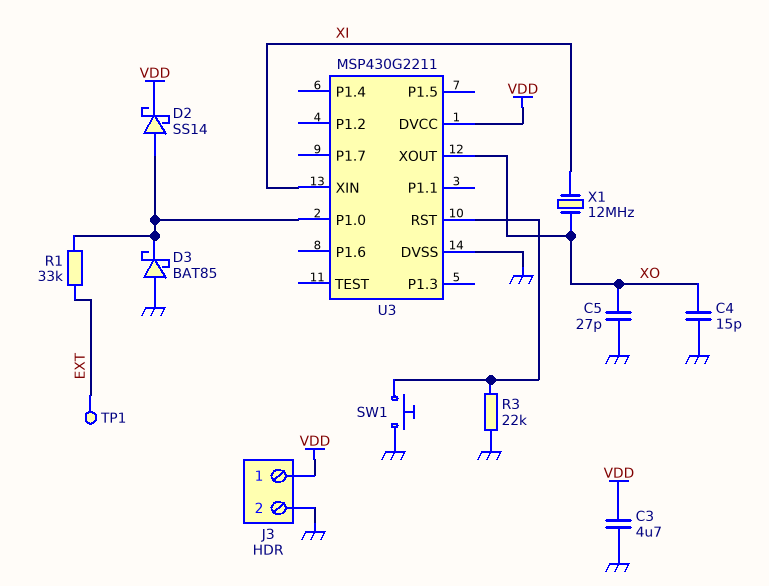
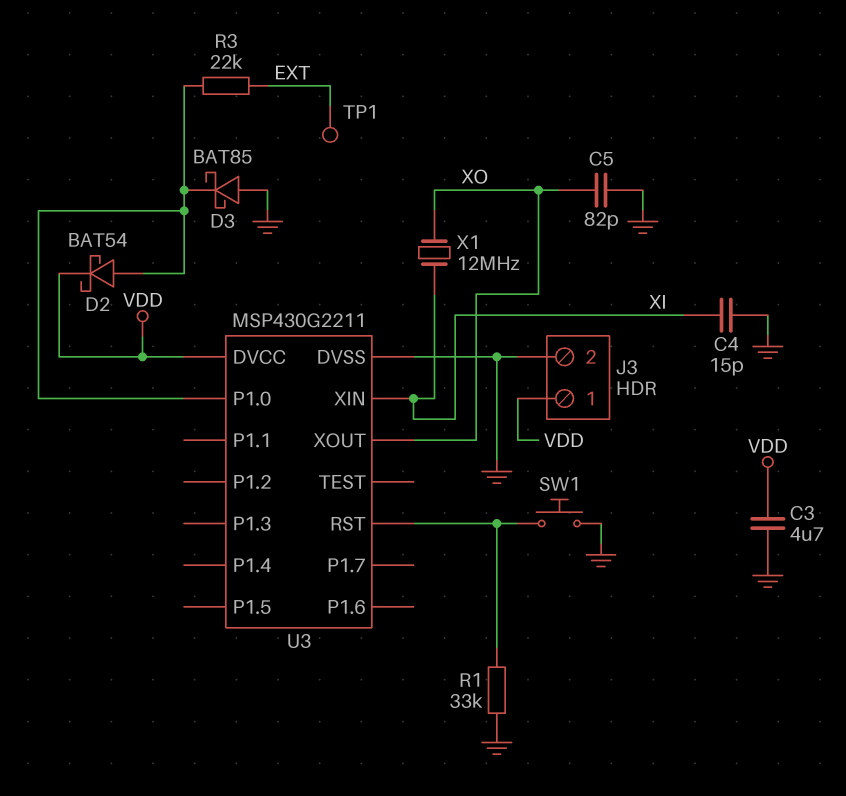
C4: 15pF (GND, XO) -> 15pF (GND, XI)
C5: 27pF (GND, XO) -> 82pF (GND, XO)
D2: schottky SS14 (A U3/P1.0, K VDD) -> schottky BAT54 (A U3/P1.0, K VDD)
R1: 33k (EXT, U3/P1.0) -> 33k (GND, U3/RST)
R3: 22k (GND, U3/RST) -> 22k (EXT, U3/P1.0)

